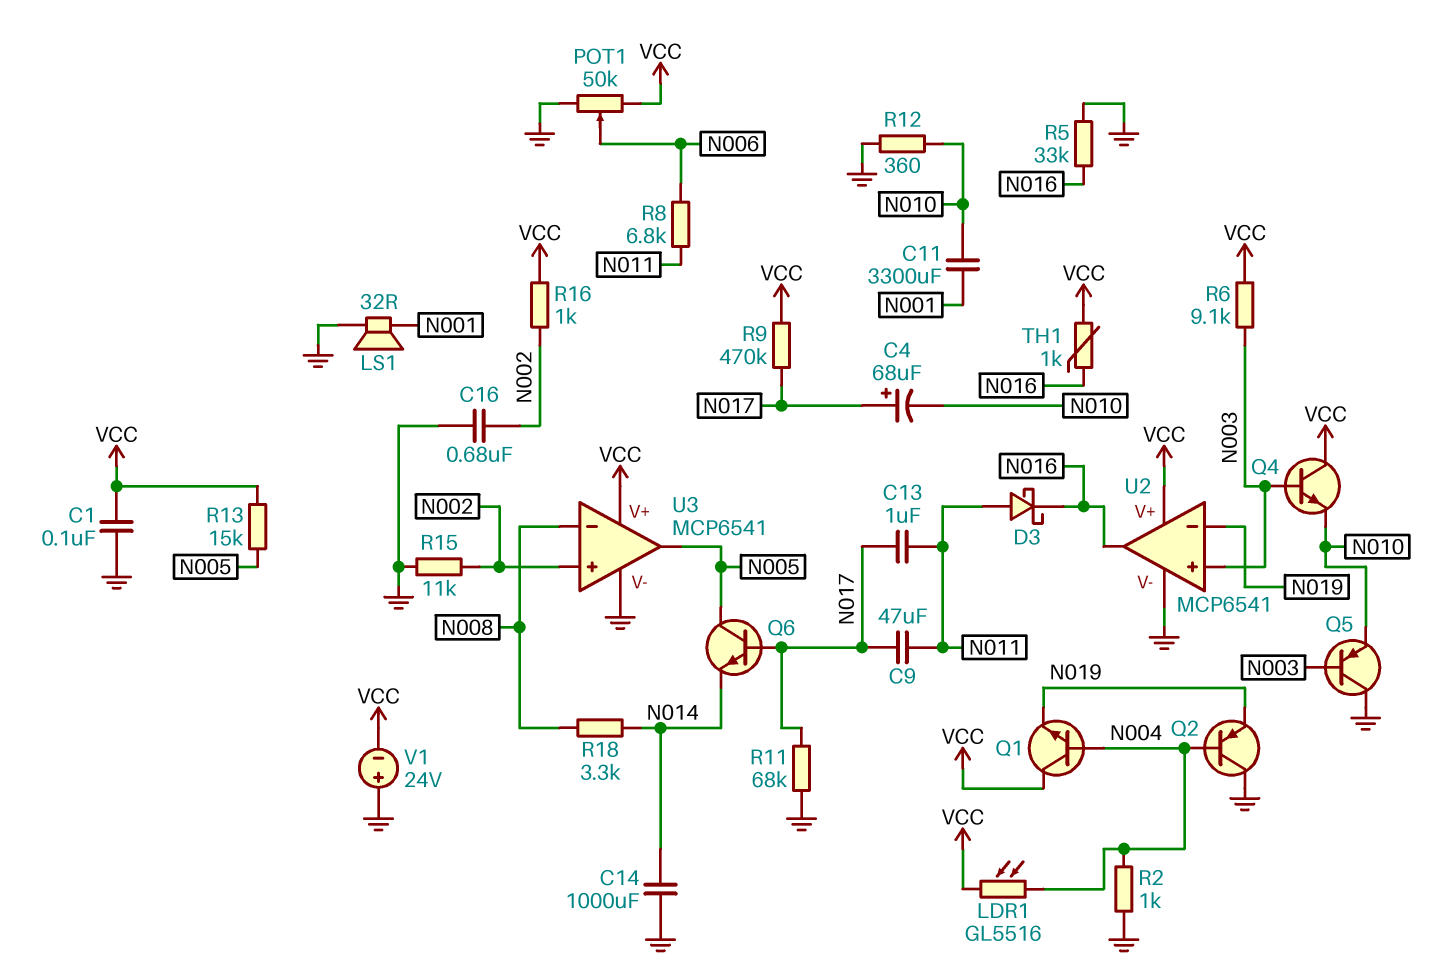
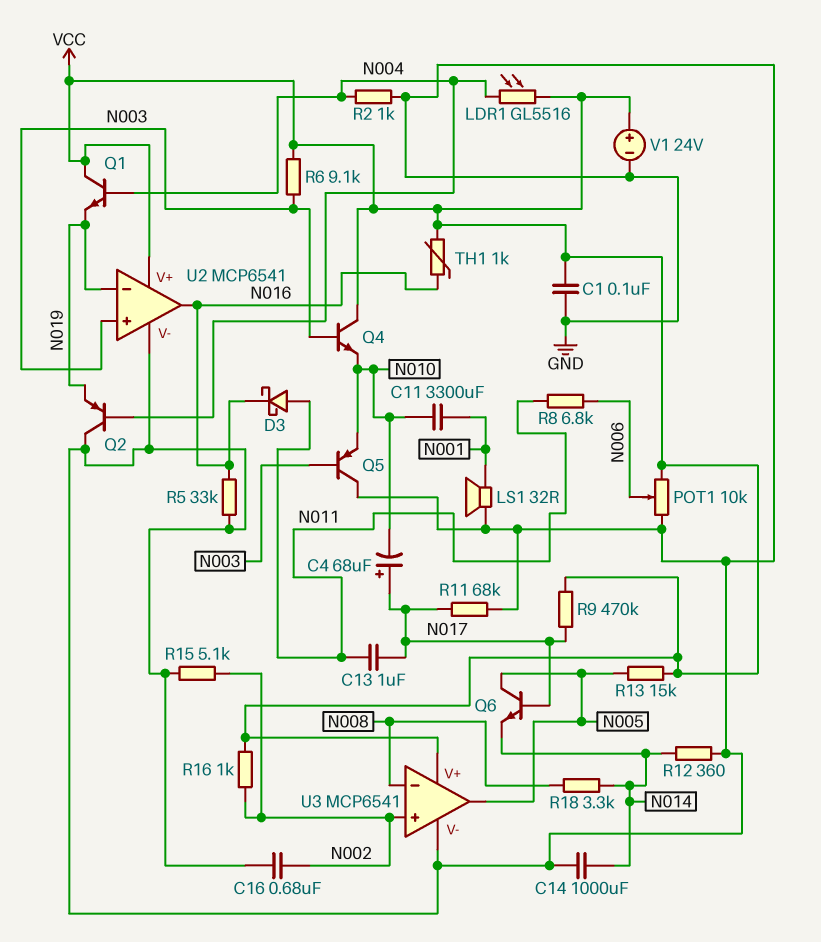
C9: 47uF (N011, N017) -> none
POT1: 50k (GND, VCC, wiper N006) -> 10k (GND, VCC, wiper N006)
R12: 360 (GND, N010) -> 360 (GND, N014)
R15: 11k (GND, N002) -> 5.1k (GND, N002)
V1: 24V (plus GND, minus VCC) -> 24V (plus VCC, minus GND)

